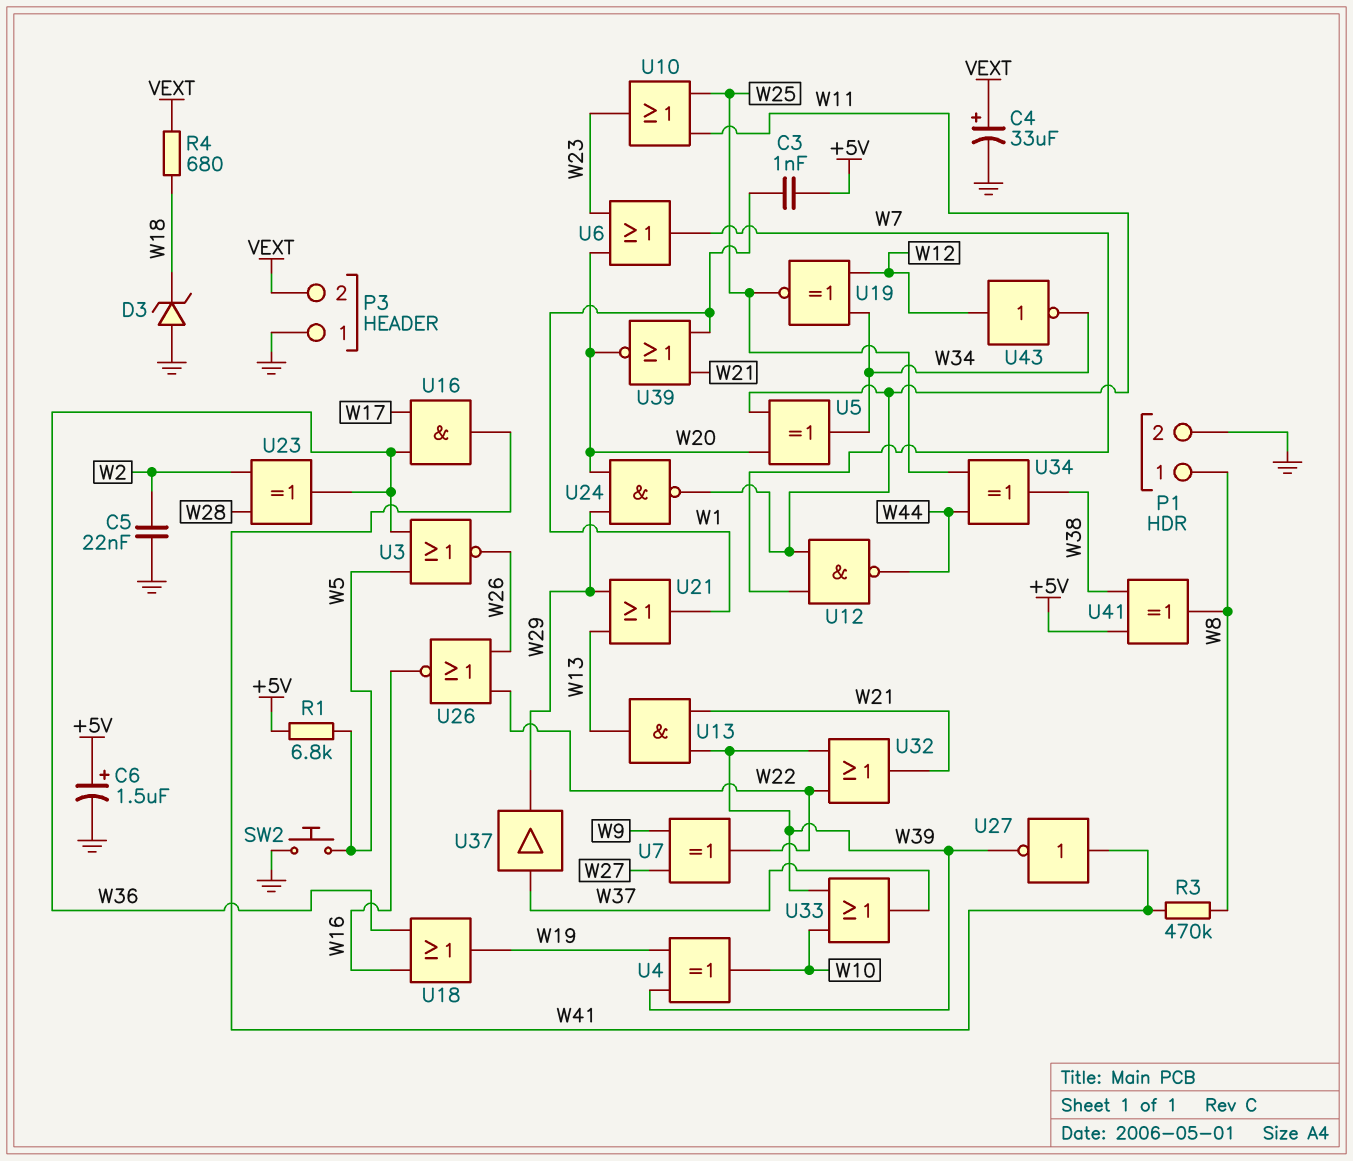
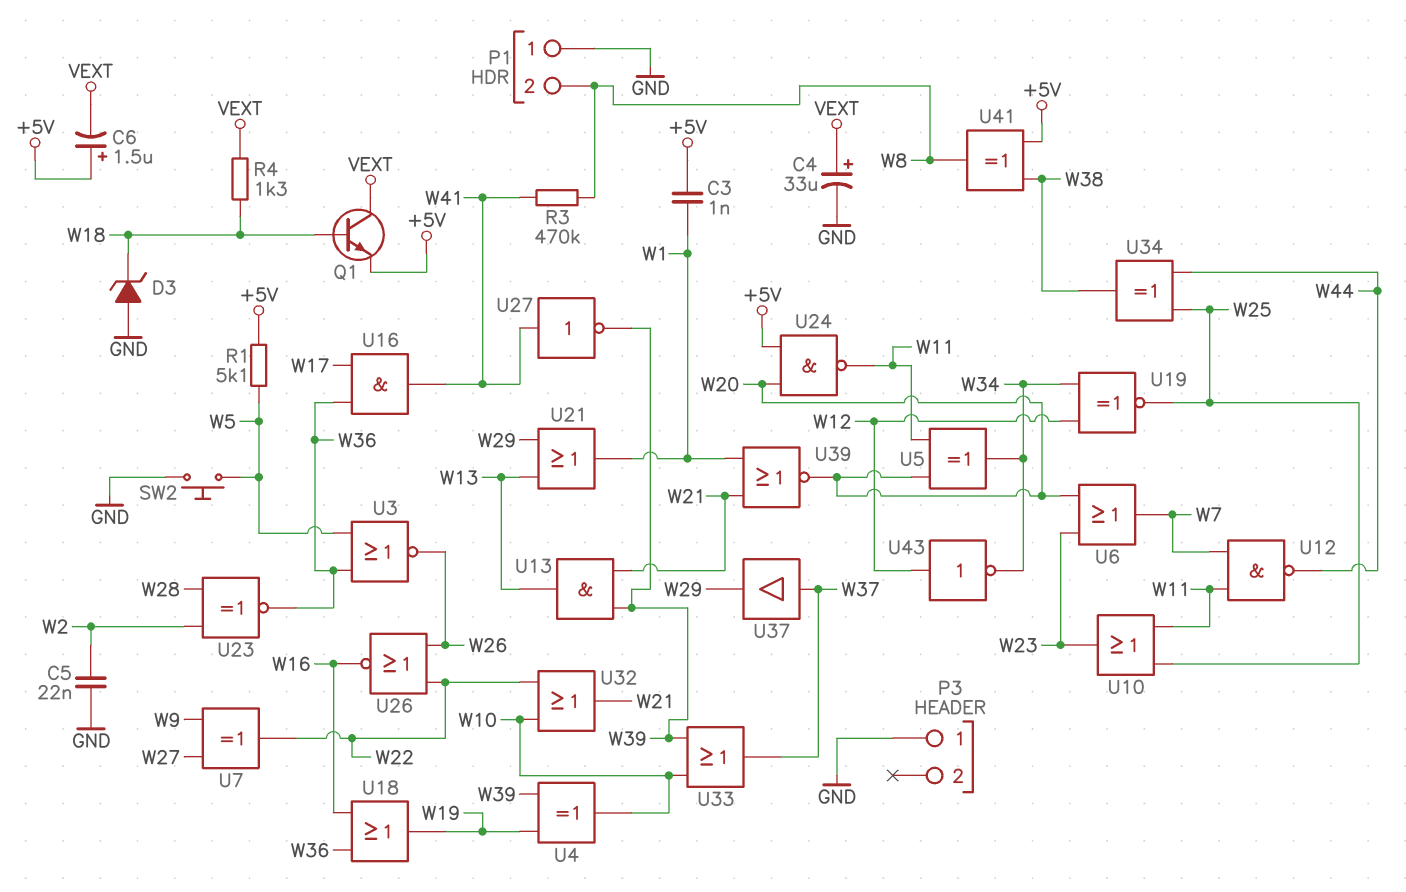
C6: 1.5uF (plus +5V, minus GND) -> 1.5uF (plus +5V, minus VEXT)
P1 pin 1: W8 -> GND
P1 pin 2: GND -> W8
P3 pin 2: VEXT -> none
Q1: none -> NPN (B W18, C VEXT, E +5V)
R1: 6.8k (+5V, W5) -> 5.1k (+5V, W5)
R4: 680 (VEXT, W18) -> 1.3k (VEXT, W18)
U23: XOR (in W2, in W28, out W36) -> XNOR (in W2, in W28, out W36)
U24: NAND (in W20, in W29, out W11) -> NAND (in +5V, in W20, out W11)
U32: OR (in W22, in W39, out W21) -> OR (in W10, in W22, out W21)

